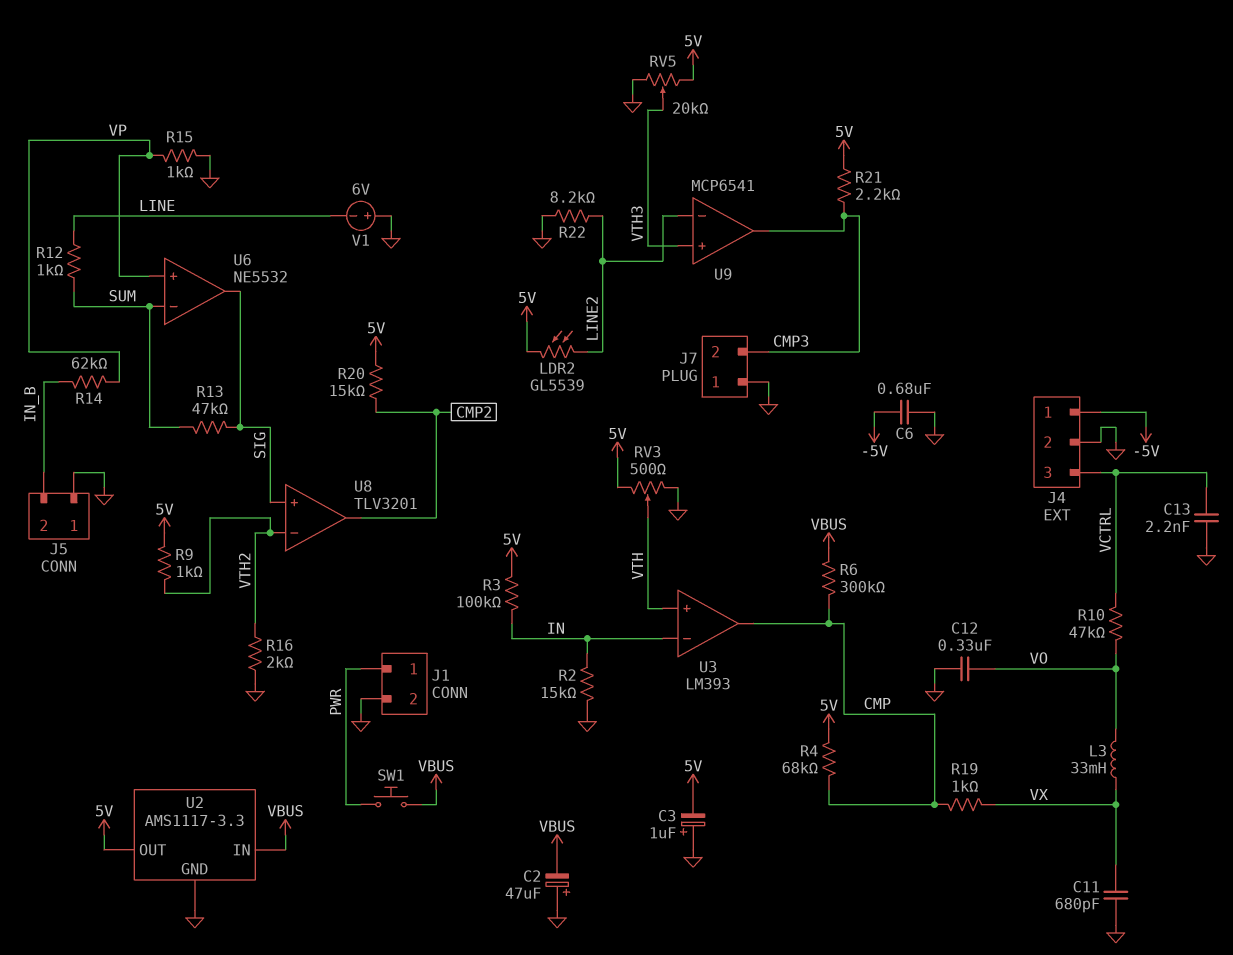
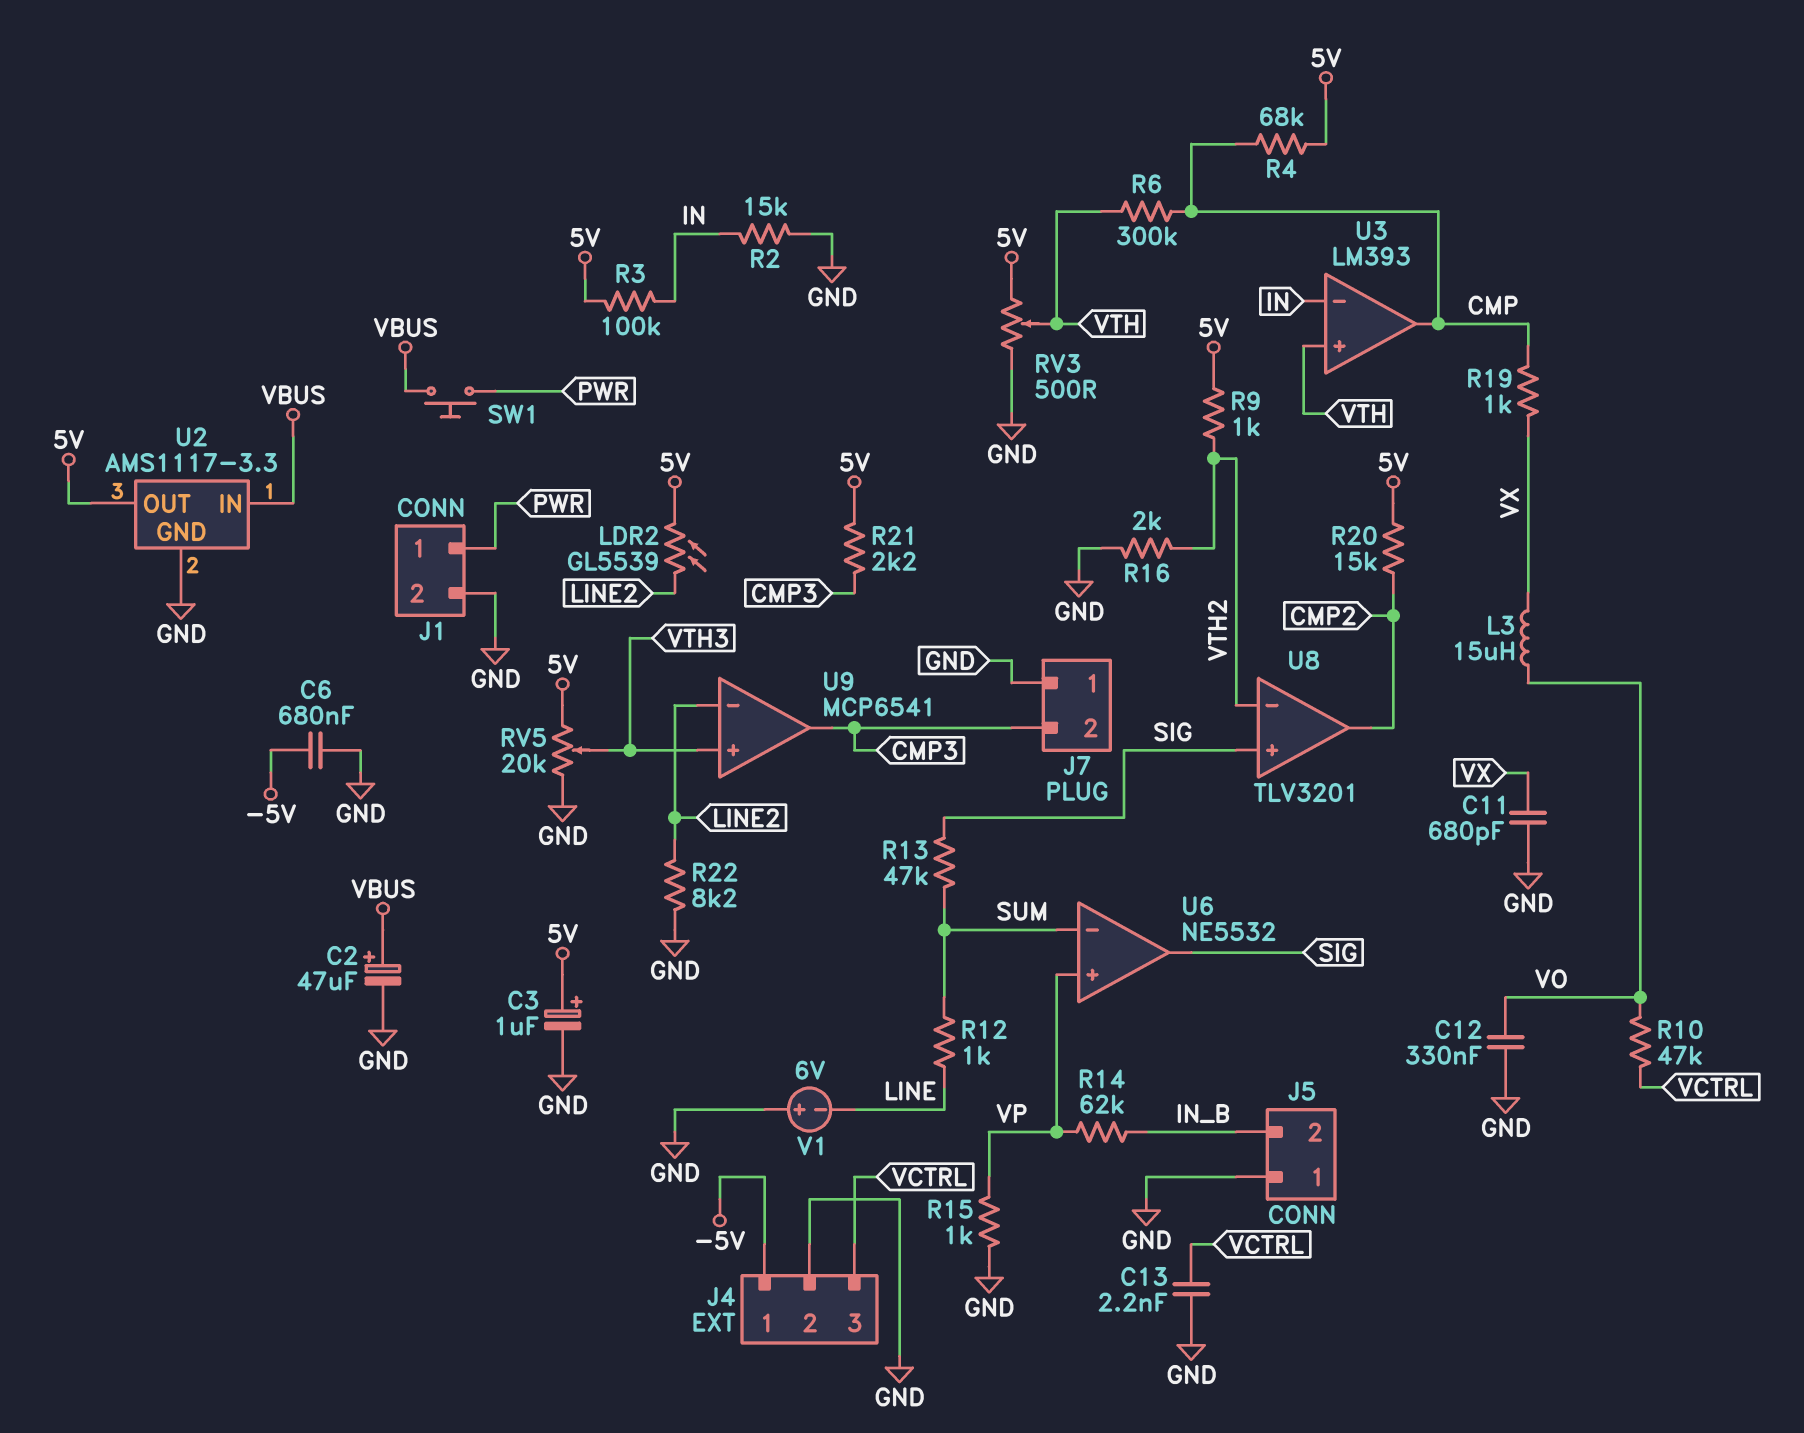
C2: 47uF (plus GND, minus VBUS) -> 47uF (plus VBUS, minus GND)
C3: 1uF (plus GND, minus 5V) -> 1uF (plus 5V, minus GND)
L3: 33mH (VO, VX) -> 15uH (VO, VX)
R6: 300k (CMP, VBUS) -> 300k (CMP, VTH)

